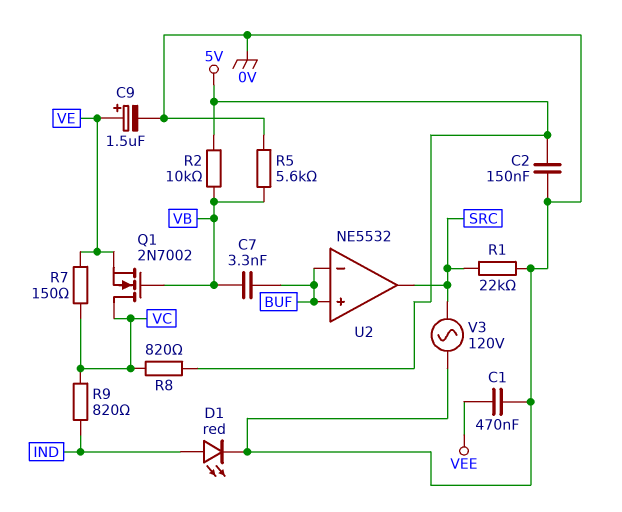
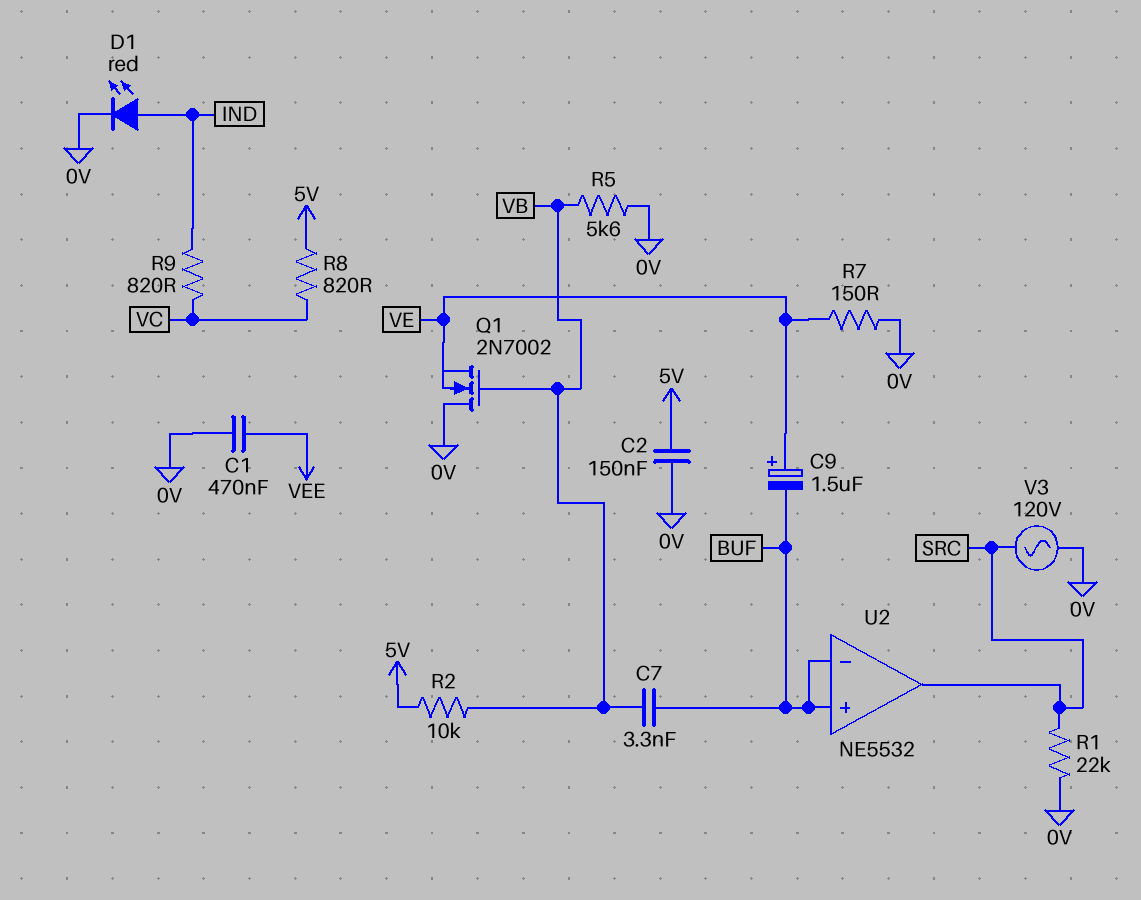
C9: 1.5uF (plus VE, minus 0V) -> 1.5uF (plus VE, minus BUF)
Q1: NMOS 2N7002 (G VB, D VC, S VE) -> NMOS 2N7002 (G VB, D 0V, S VE)
R7: 150 (VC, VE) -> 150 (0V, VE)

